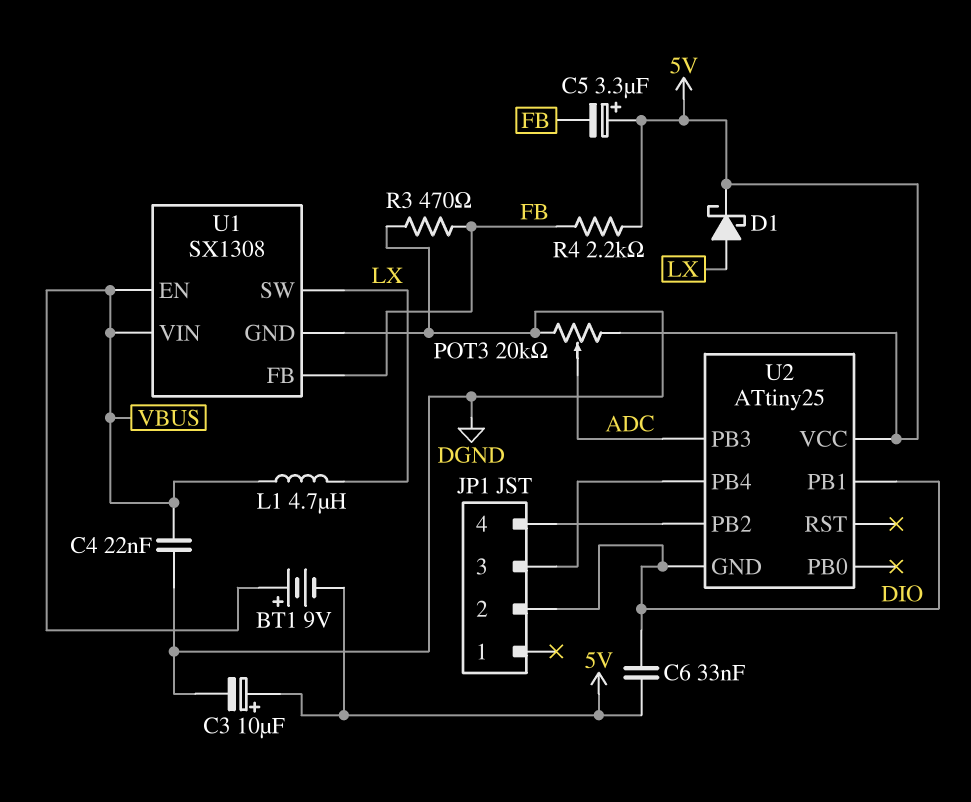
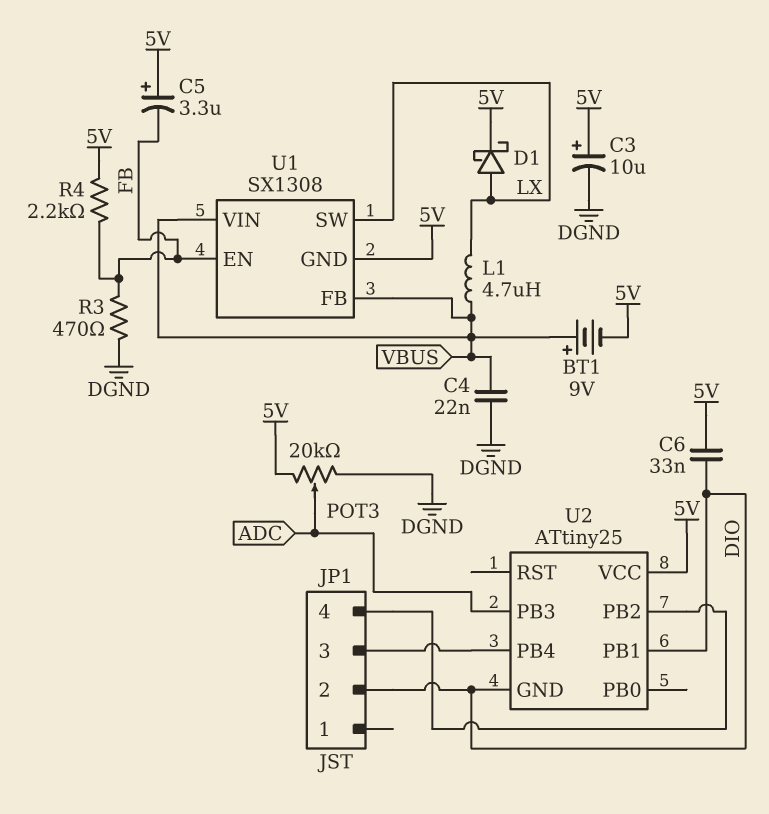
U1 pin EN: VBUS -> FB
U1 pin FB: FB -> VBUS
U1 pin GND: DGND -> 5V

